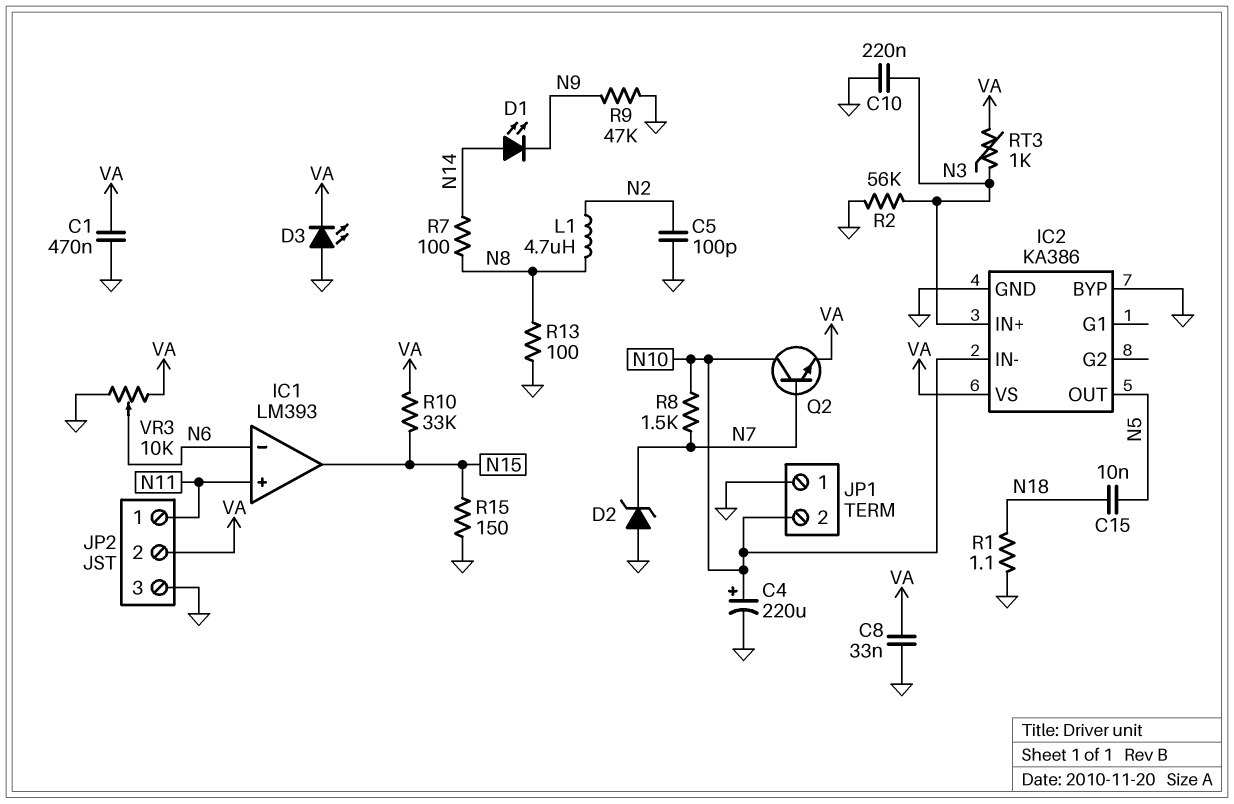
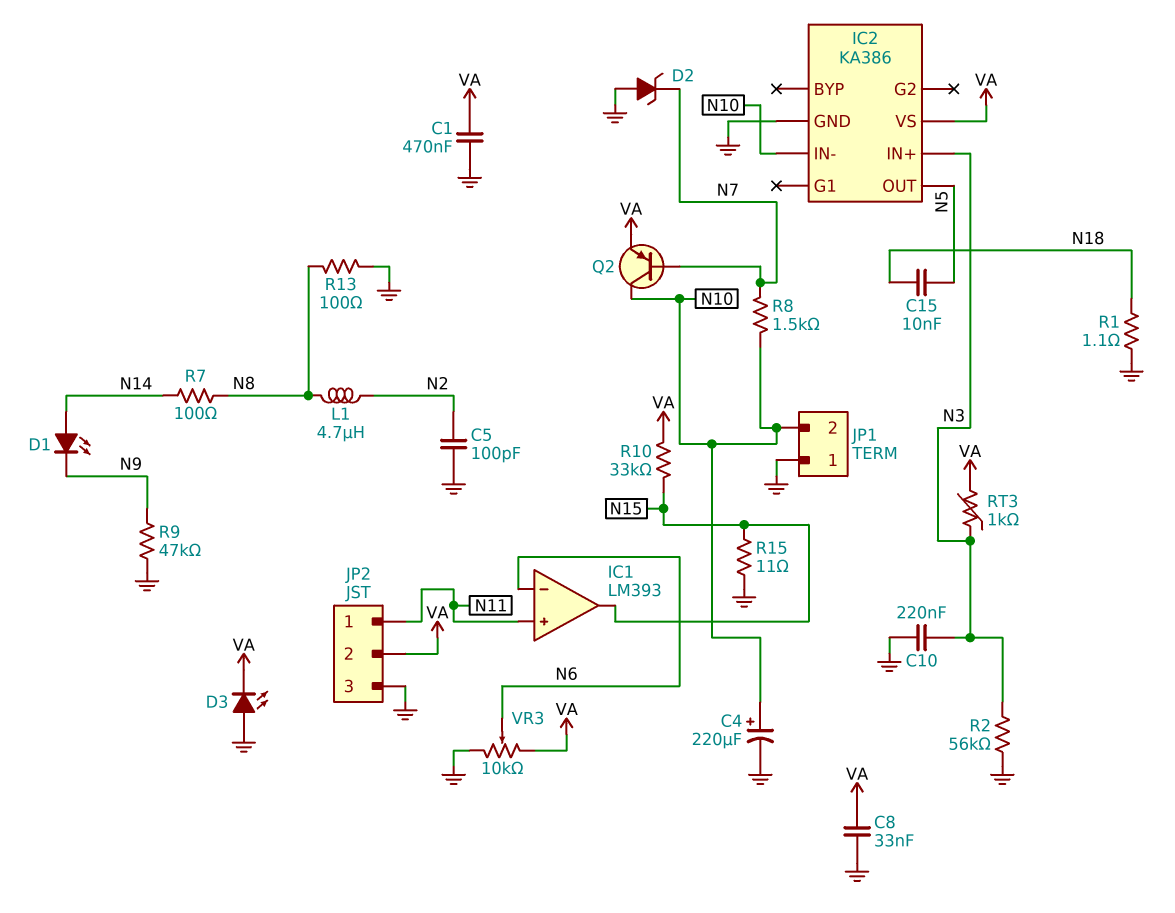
IC2 pin BYP: GND -> none
Q2: NPN (B N7, C N10, E VA) -> PNP (B N7, C N10, E VA)
R15: 150 (GND, N15) -> 11 (GND, N15)

